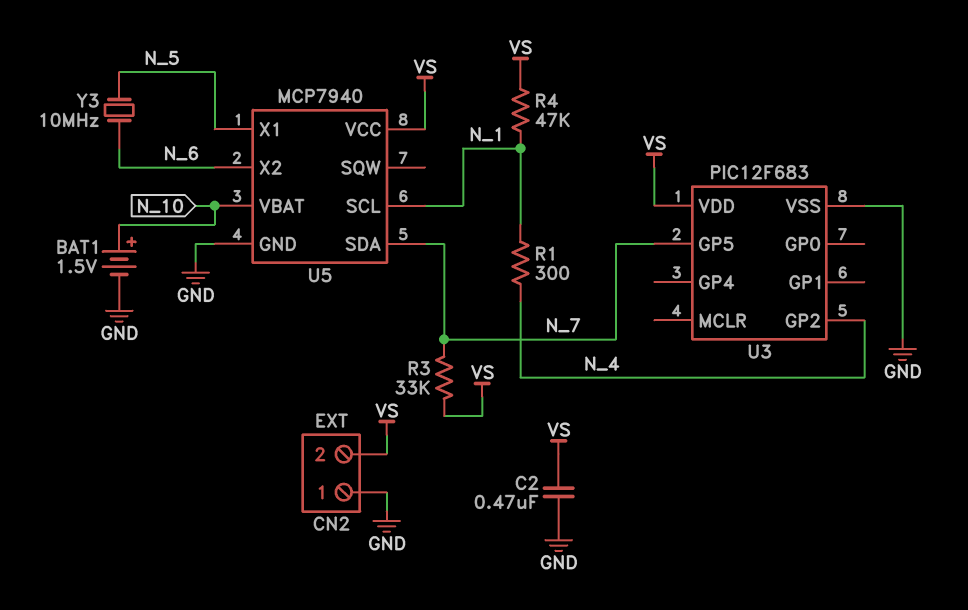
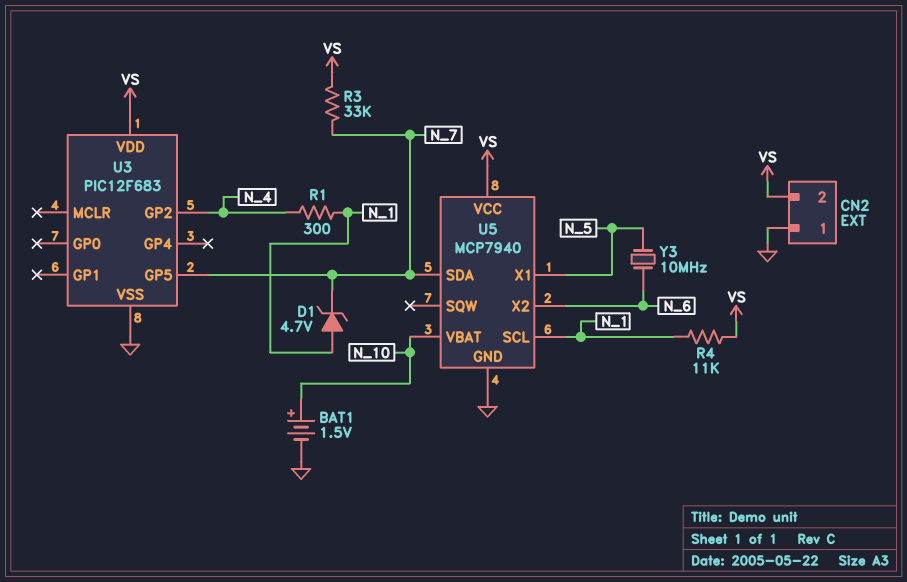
C2: 470nF (GND, VS) -> none
D1: none -> zener 4.7V (A N_1, K N_7)
R4: 47k (N_1, VS) -> 11k (N_1, VS)

